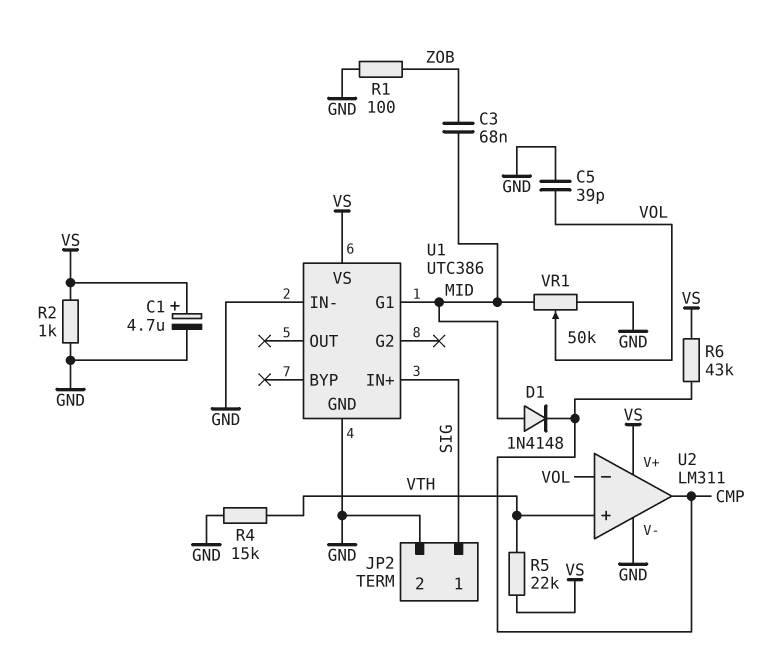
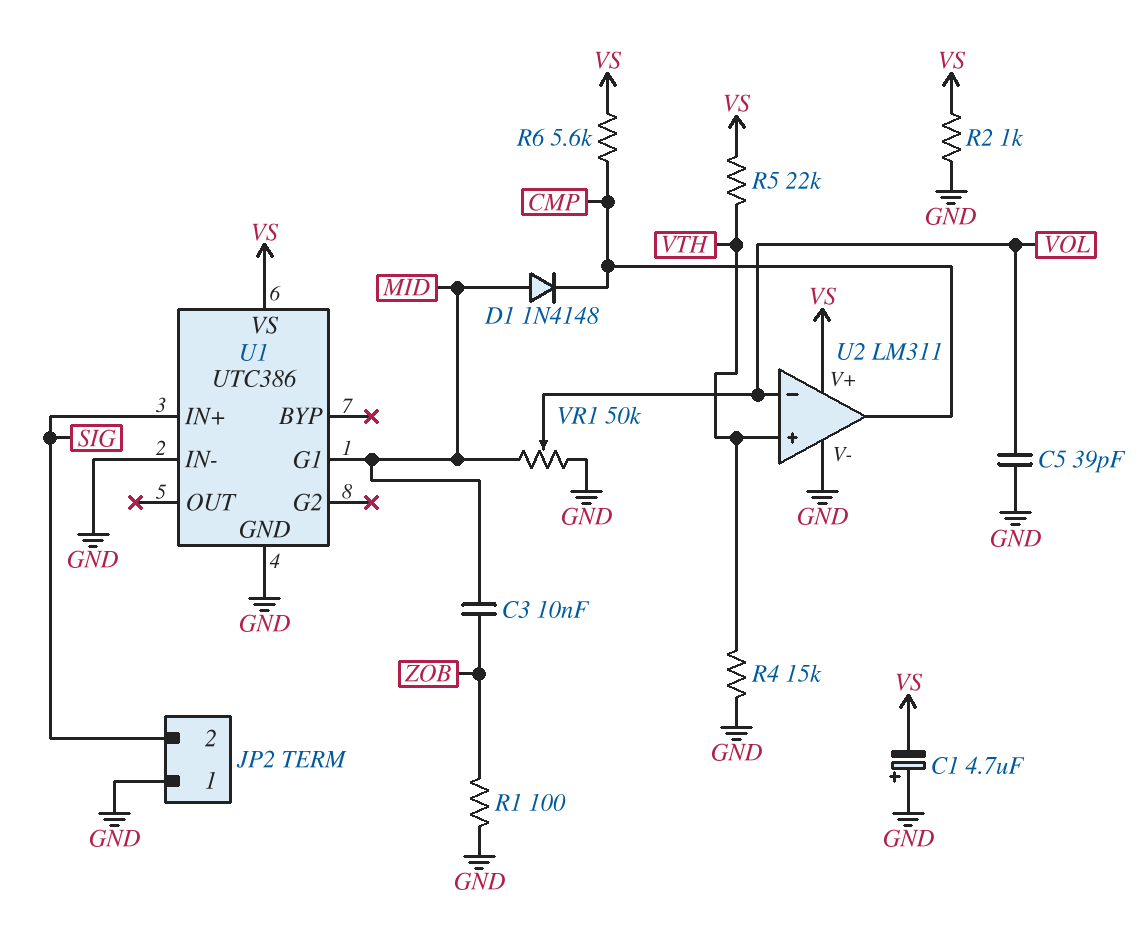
C1: 4.7uF (plus VS, minus GND) -> 4.7uF (plus GND, minus VS)
C3: 68nF (MID, ZOB) -> 10nF (MID, ZOB)
JP2 pin 1: SIG -> GND
JP2 pin 2: GND -> SIG
R6: 43k (CMP, VS) -> 5.6k (CMP, VS)

